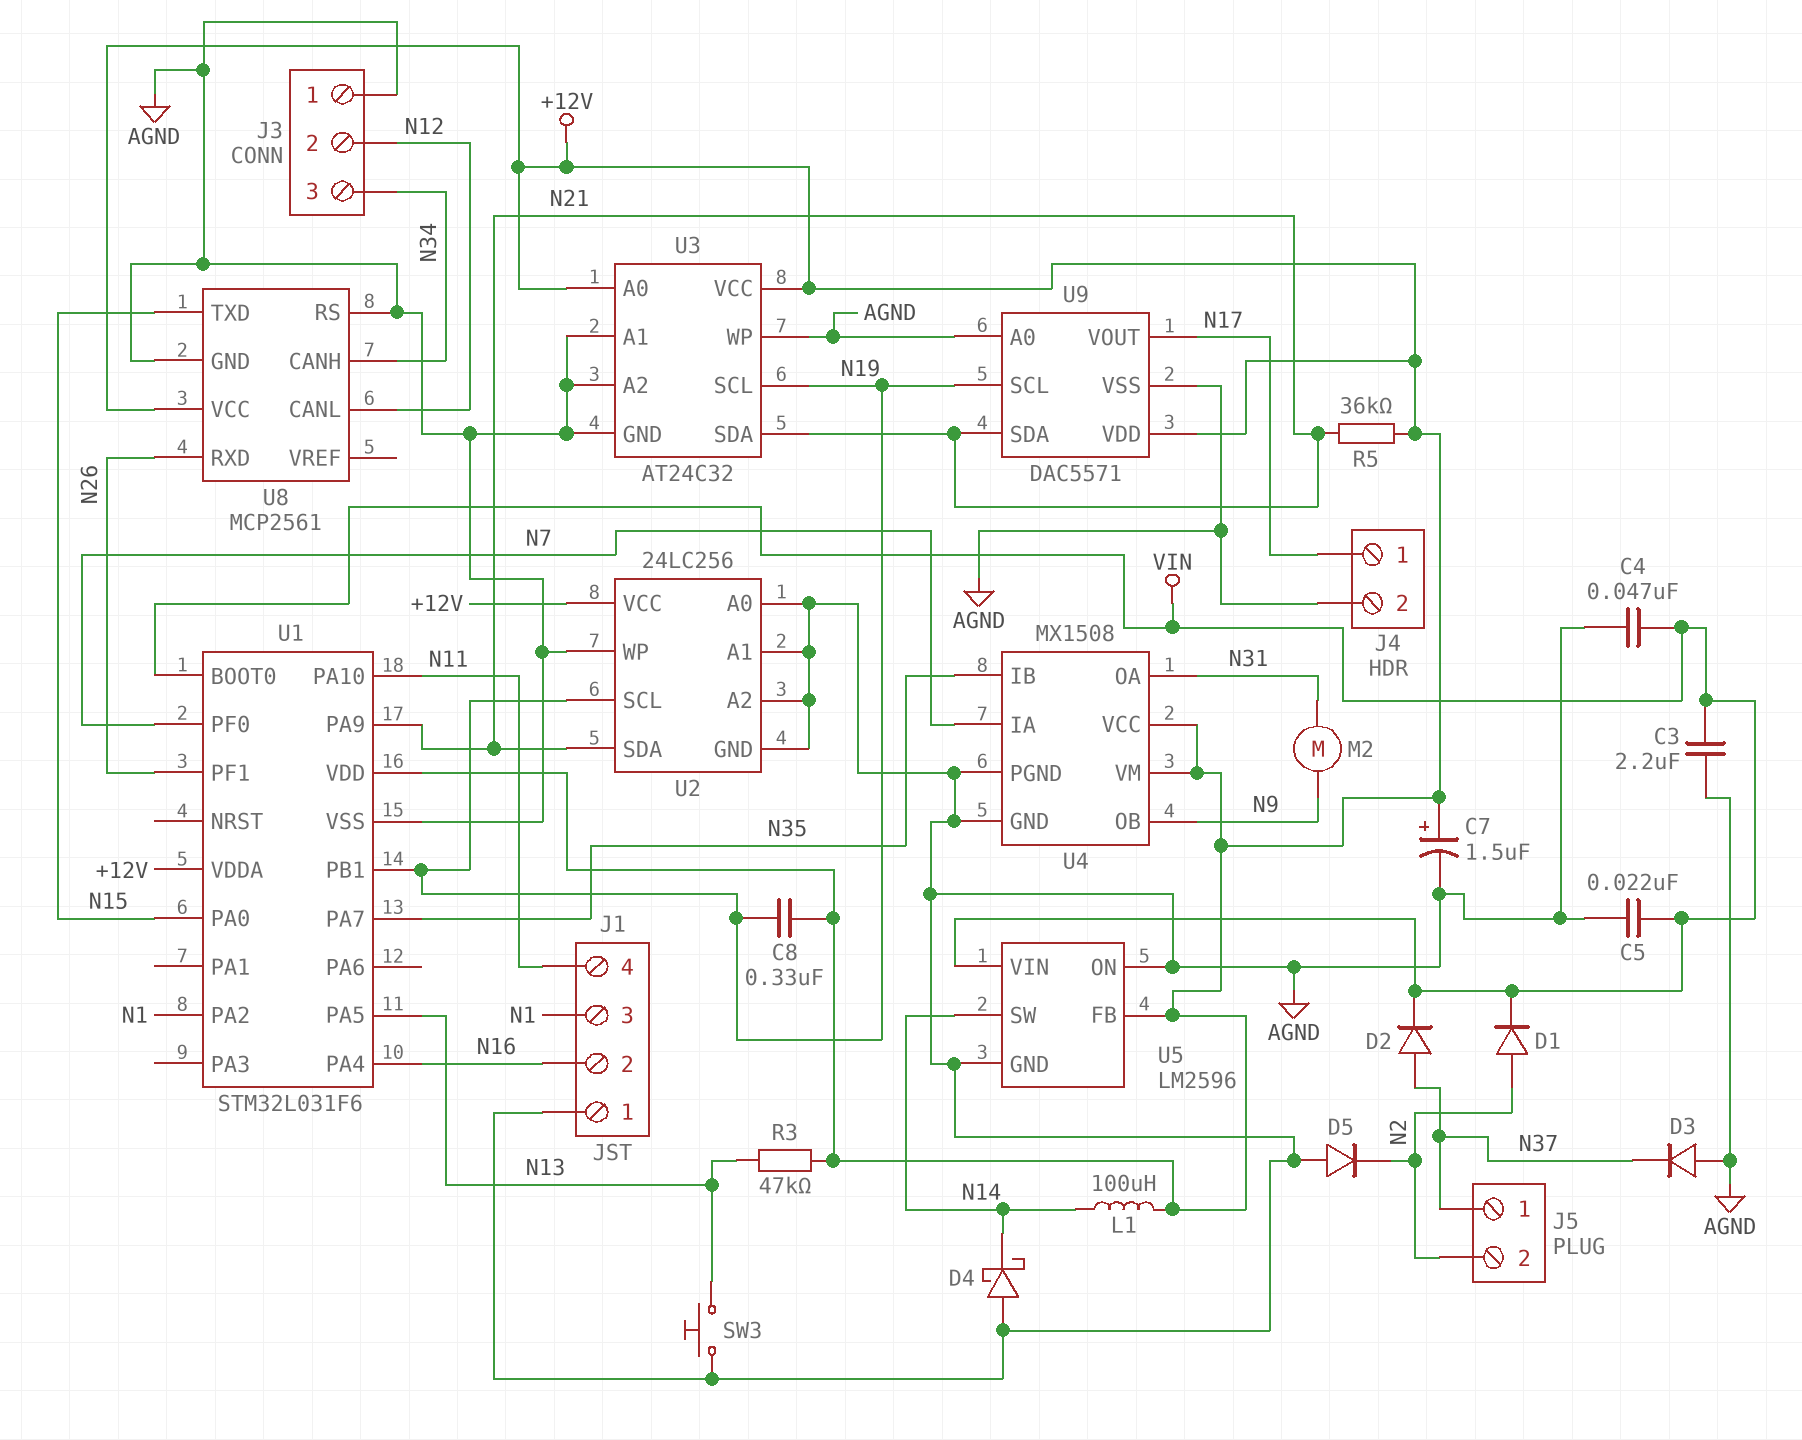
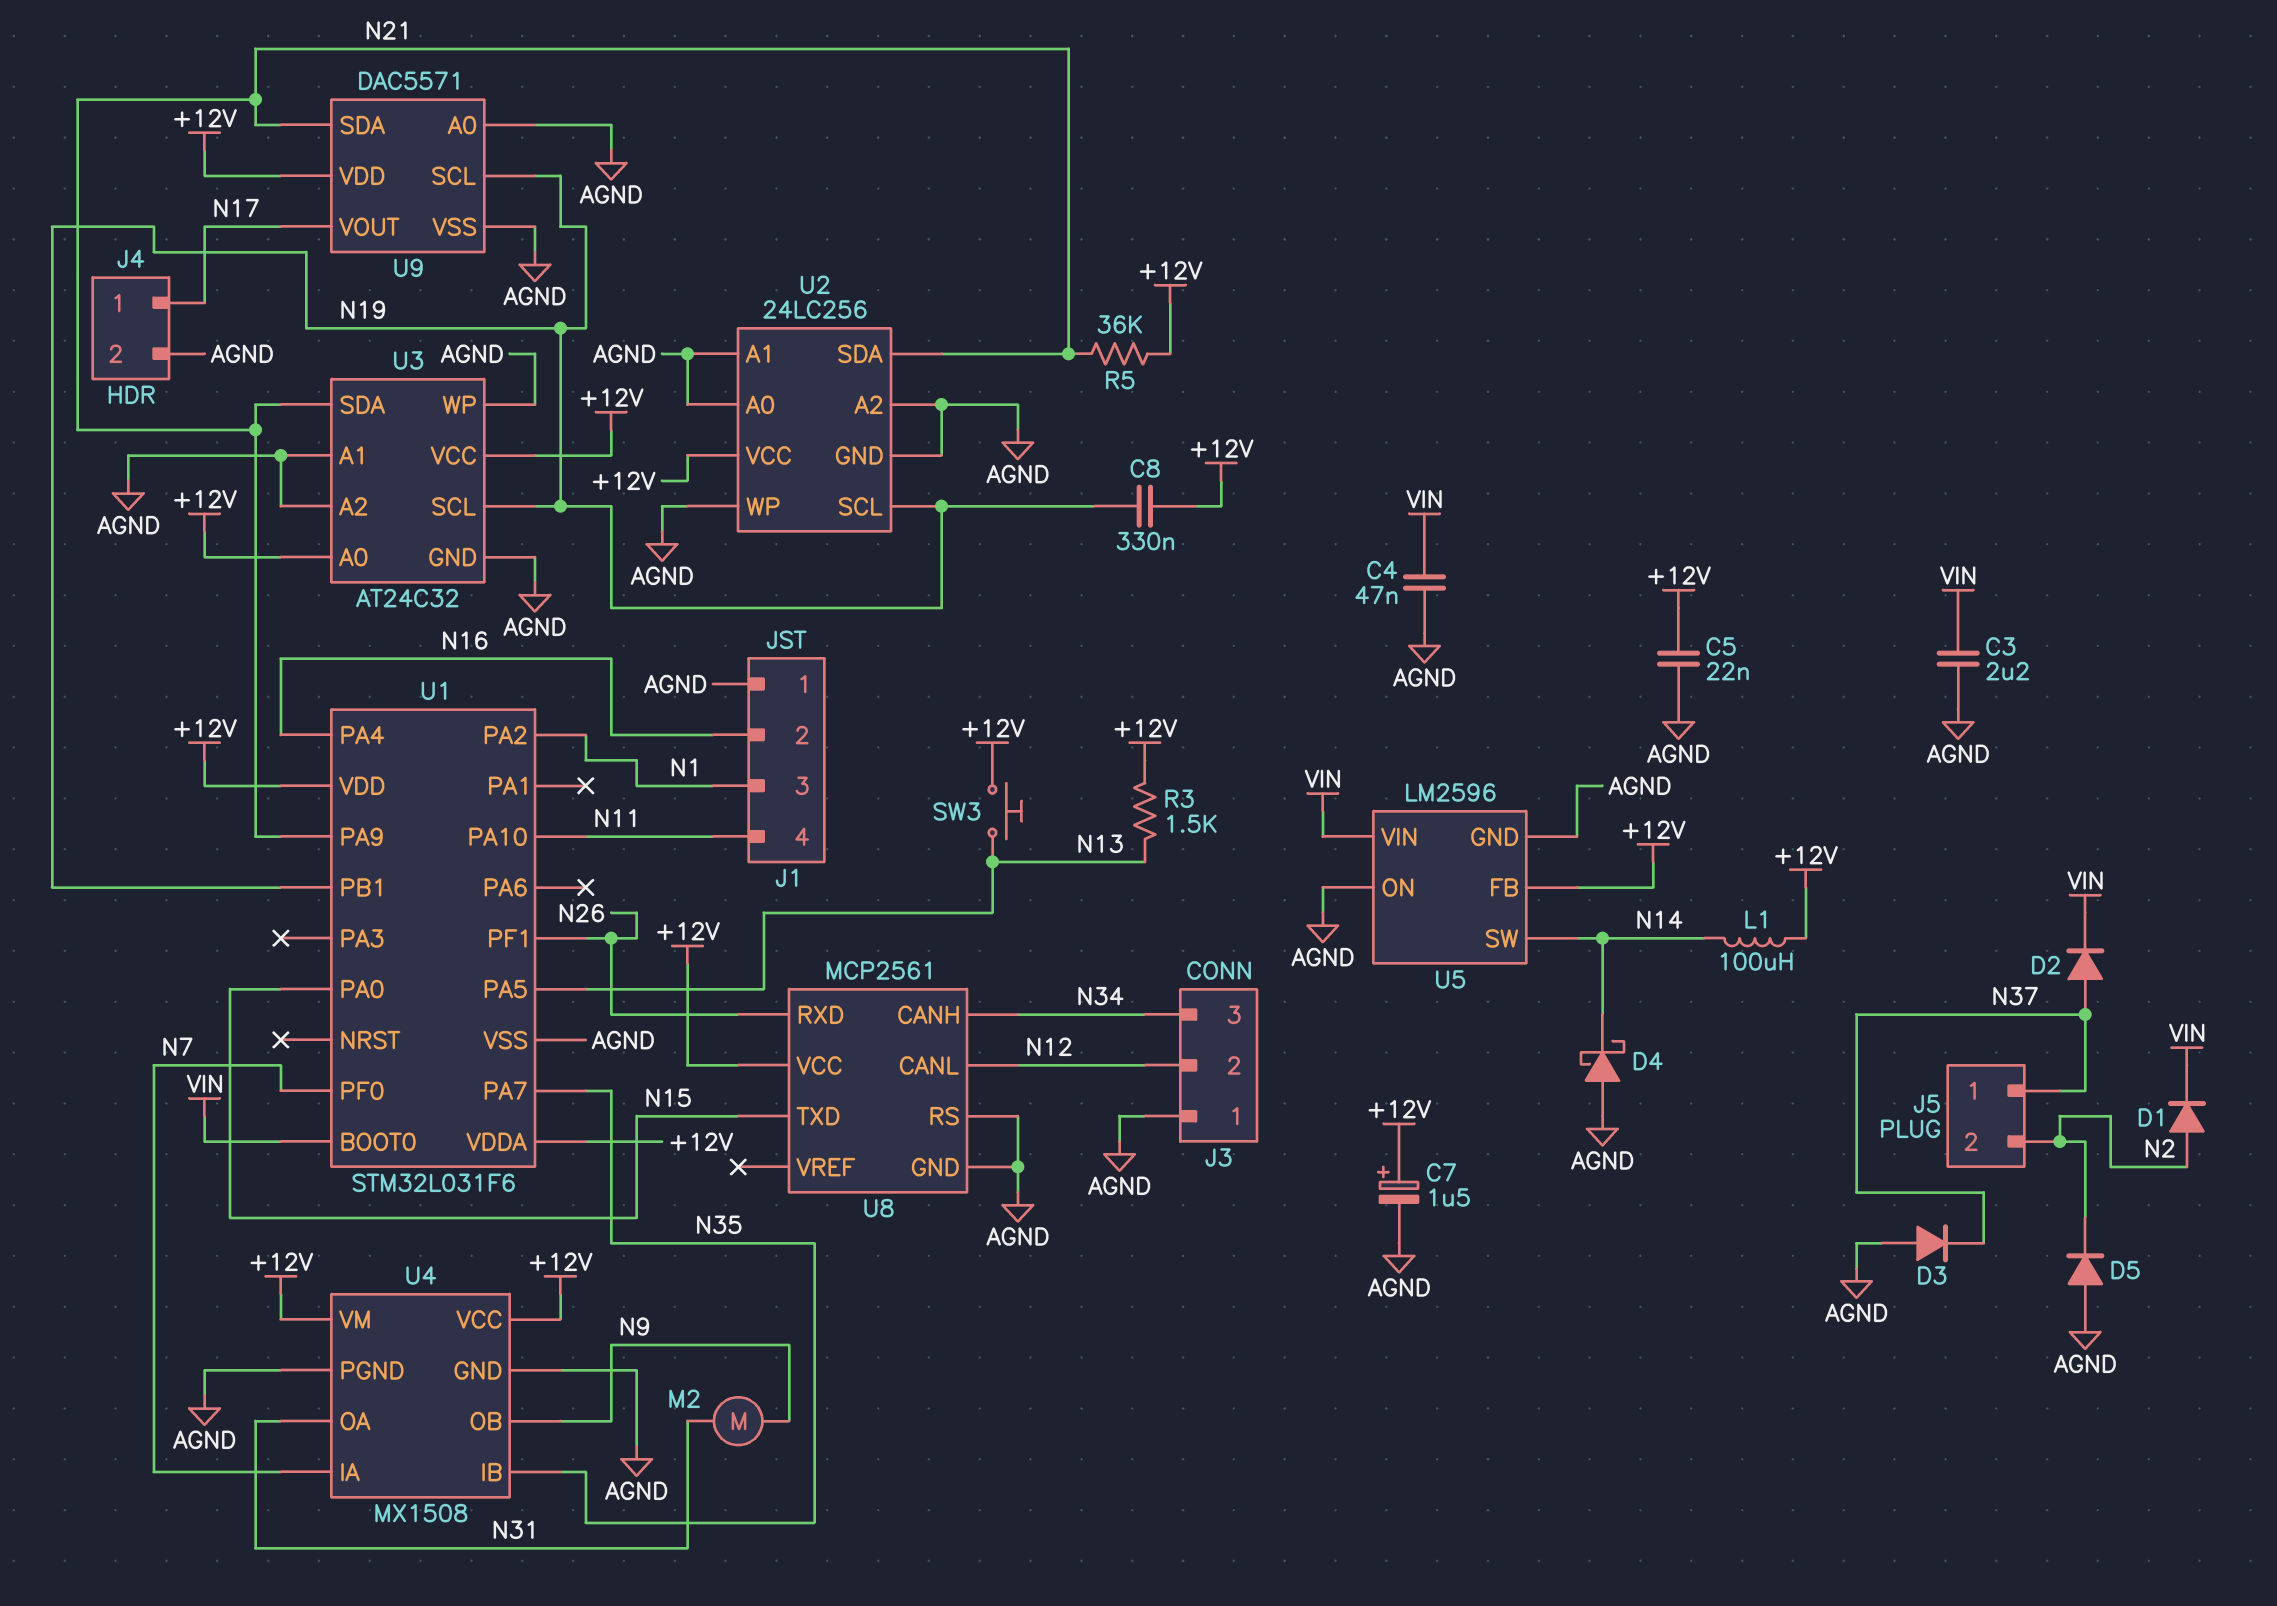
C5: 22nF (AGND, VIN) -> 22nF (+12V, AGND)
R3: 47k (+12V, N13) -> 1.5k (+12V, N13)
SW3: button (AGND, N13) -> button (+12V, N13)

